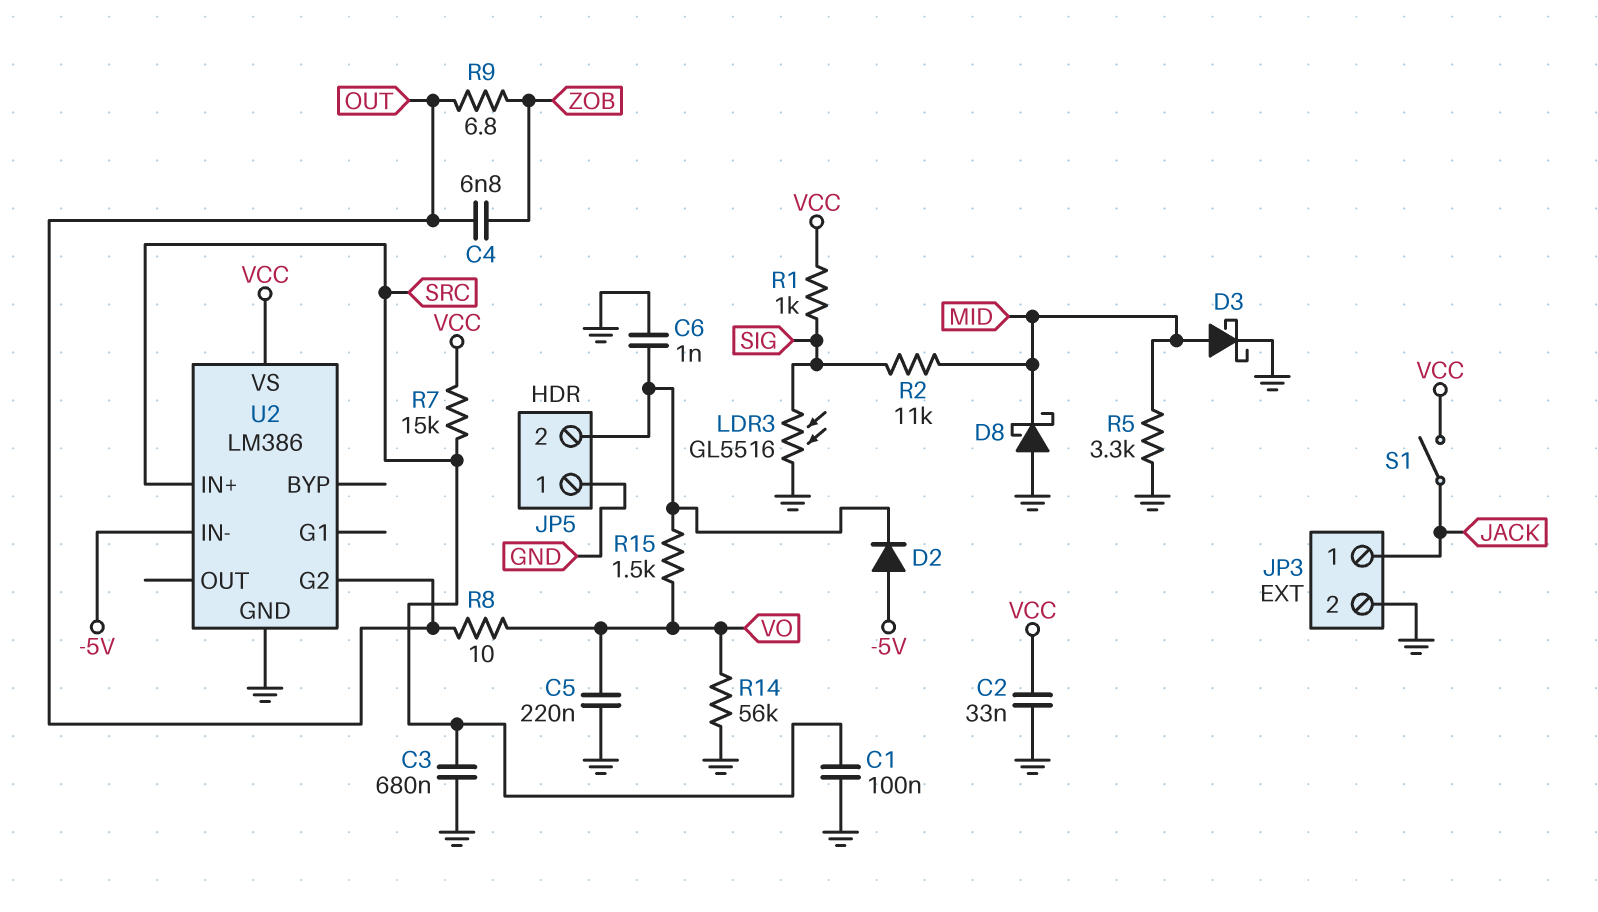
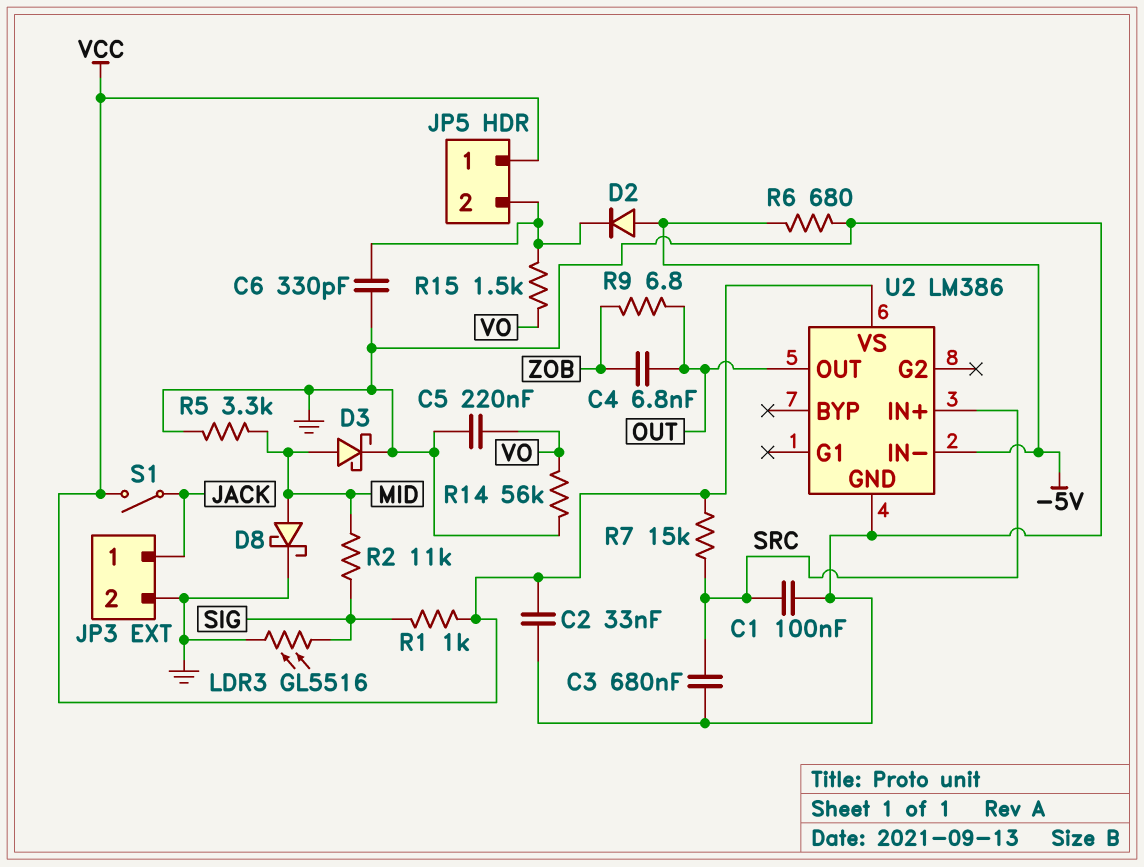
C6: 1nF (GND, JP5/2) -> 330pF (GND, JP5/2)
D8: schottky (A GND, K MID) -> schottky (A MID, K GND)
JP5 pin 1: GND -> VCC
R6: none -> 680 (-5V, GND)
R8: 10 (OUT, VO) -> none
U2 pin G2: OUT -> none
U2 pin OUT: none -> OUT

